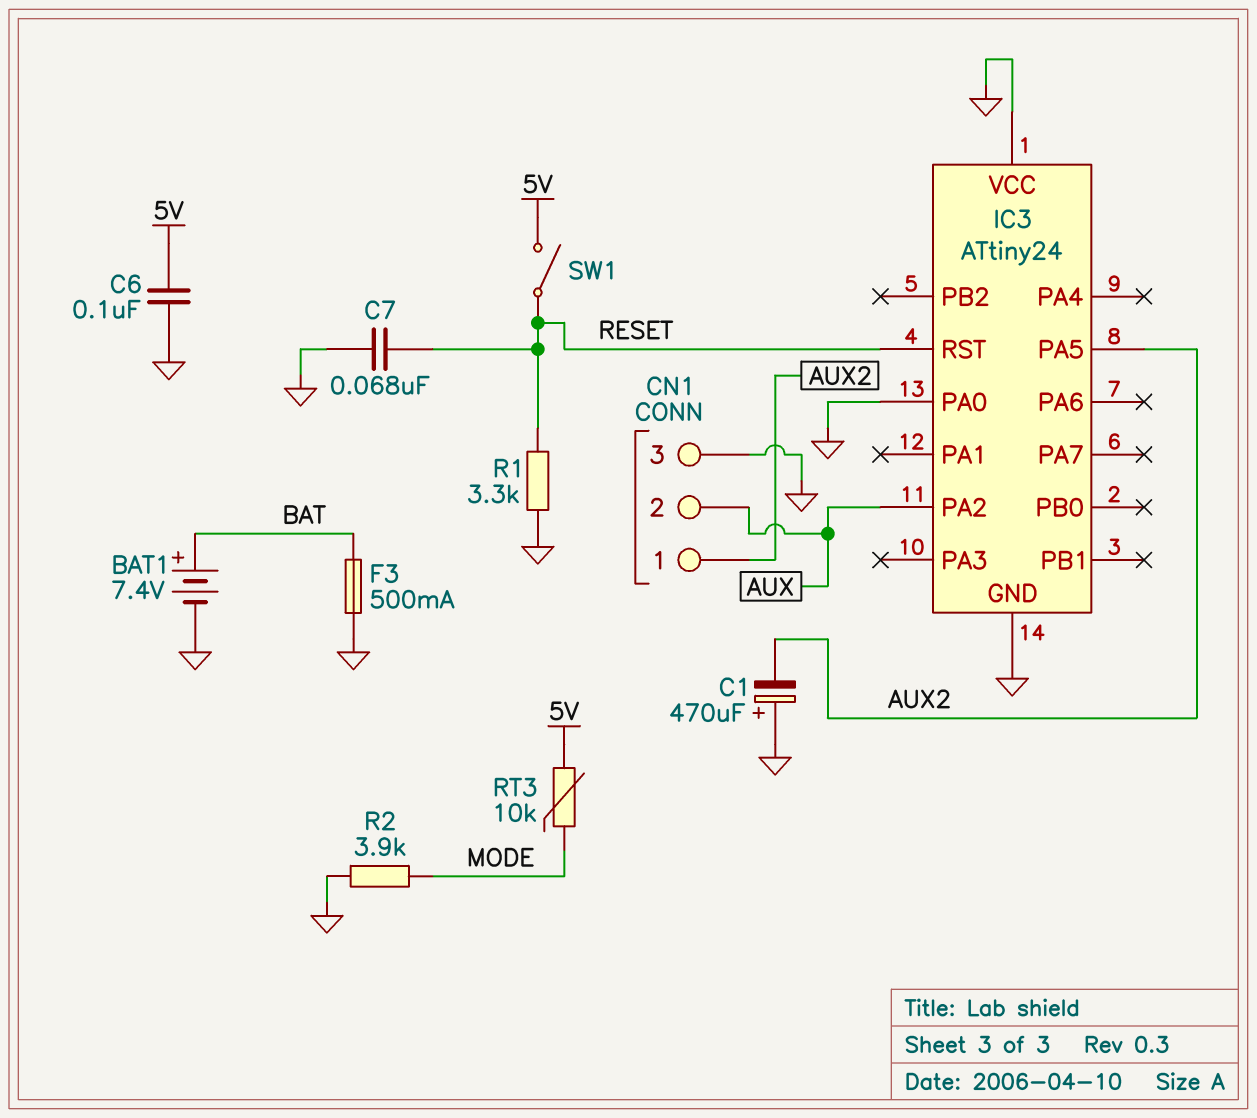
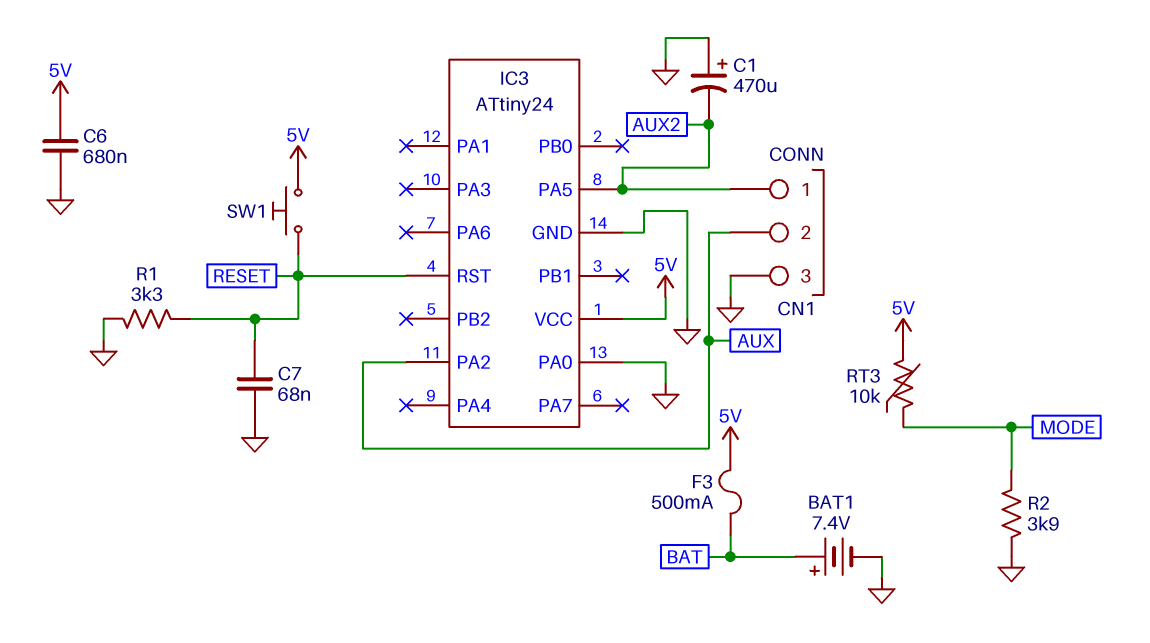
C6: 100nF (5V, GND) -> 680nF (5V, GND)
F3: 500mA (BAT, GND) -> 500mA (5V, BAT)
IC3 pin VCC: GND -> 5V
SW1: switch (5V, RESET) -> button (5V, RESET)

